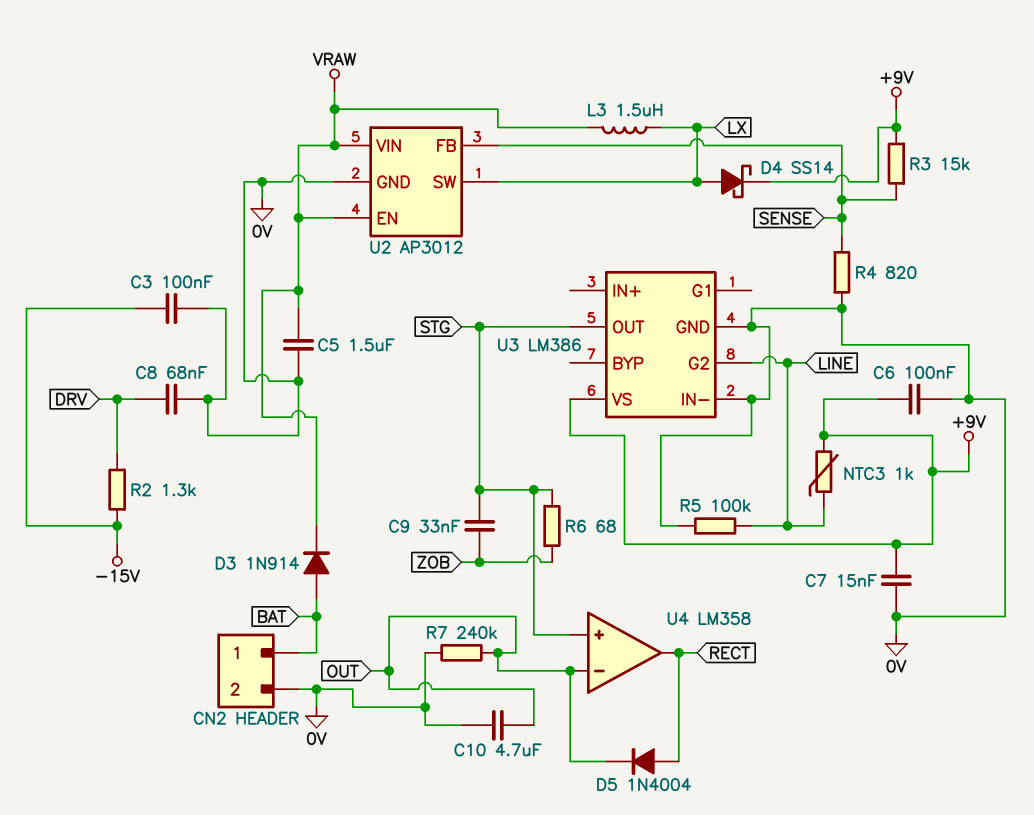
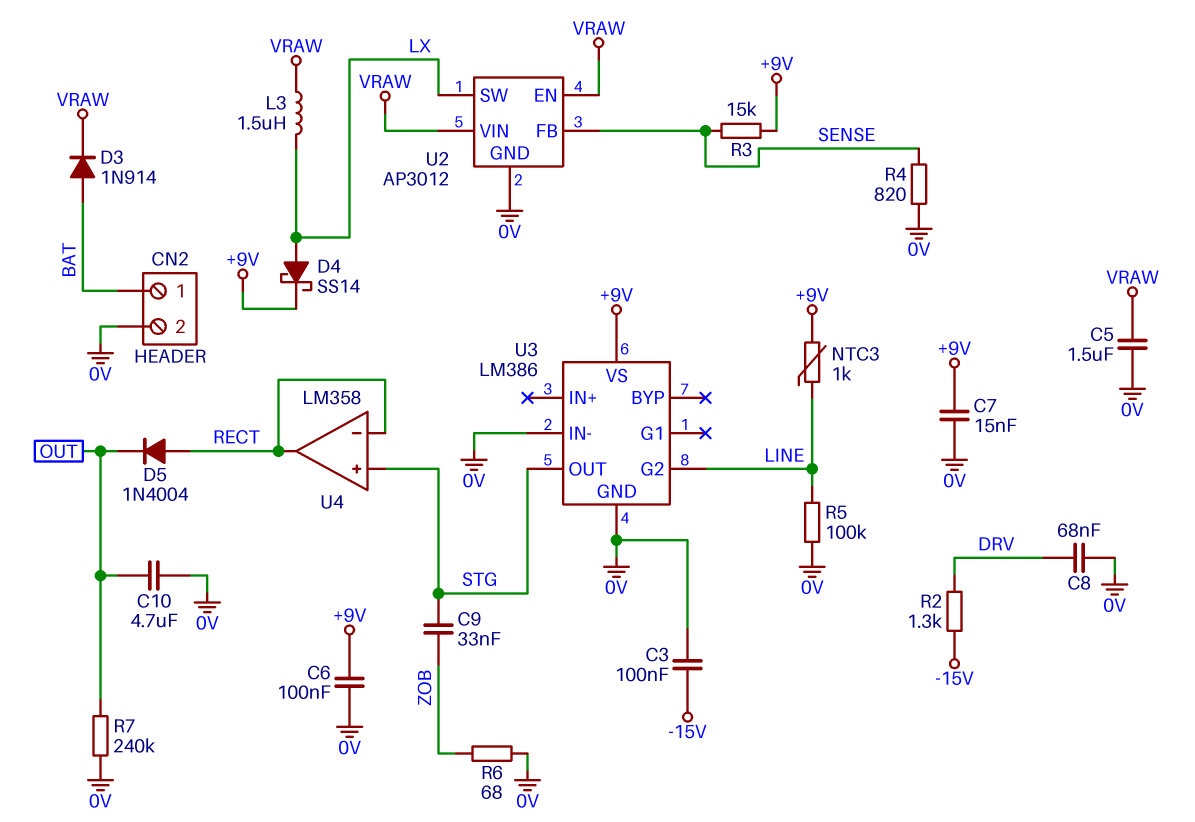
R6: 68 (STG, ZOB) -> 68 (0V, ZOB)
U4 pin in-: OUT -> RECT

